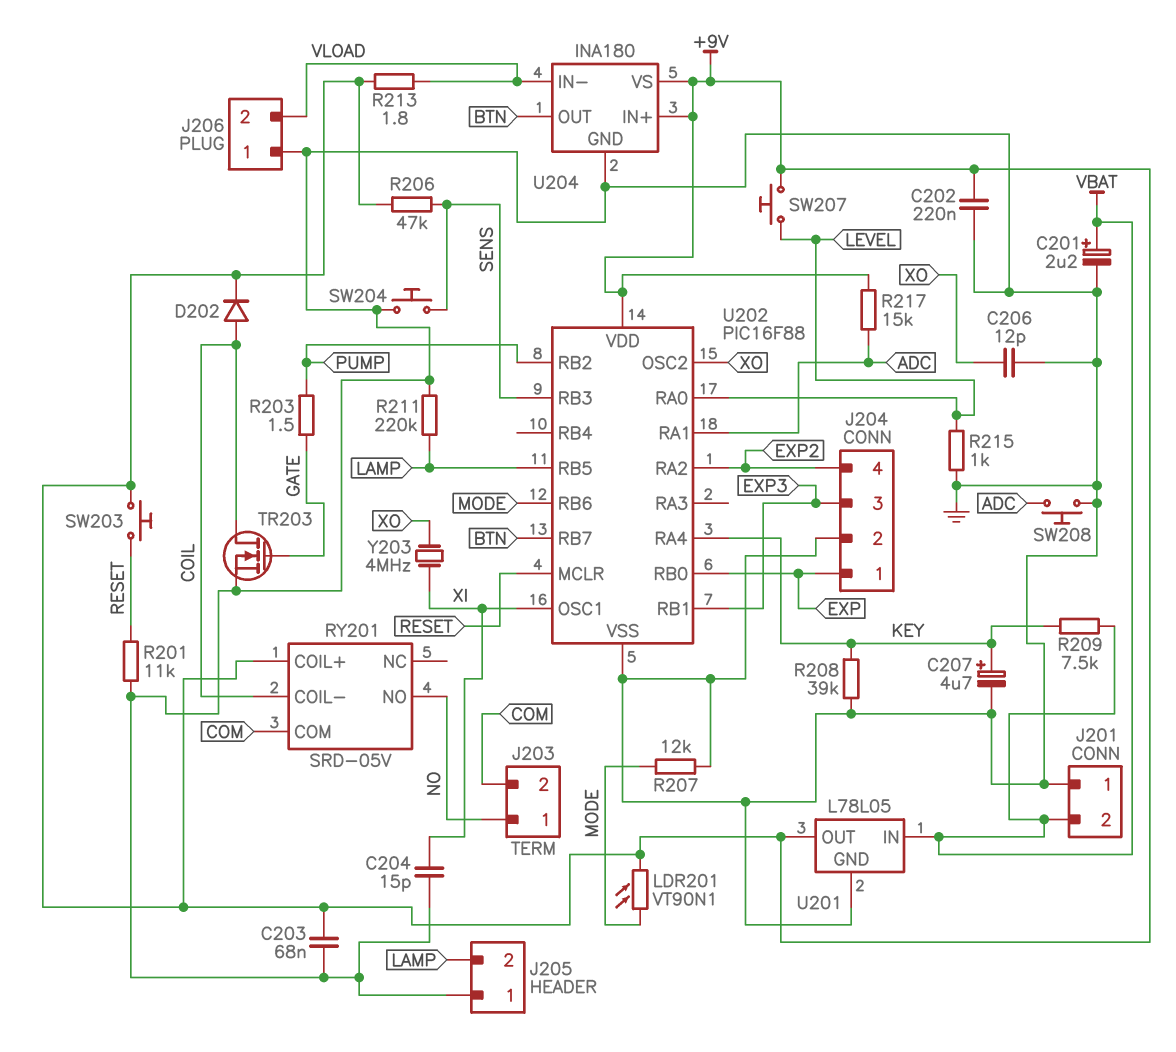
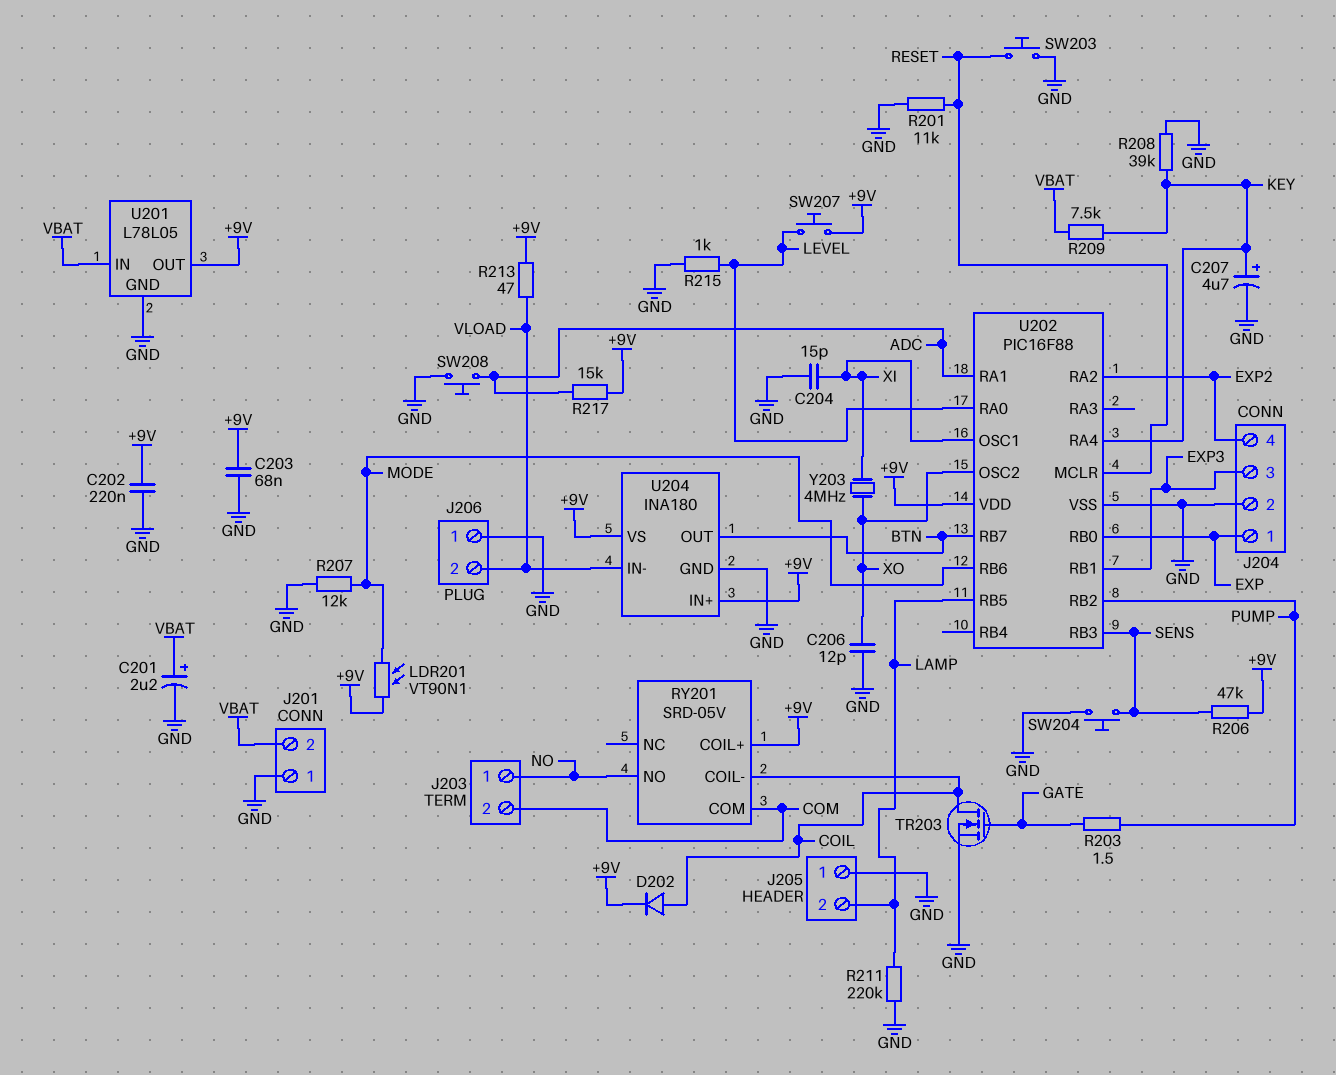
R213: 1.8 (+9V, VLOAD) -> 47 (+9V, VLOAD)
SW203: button (+9V, RESET) -> button (GND, RESET)

